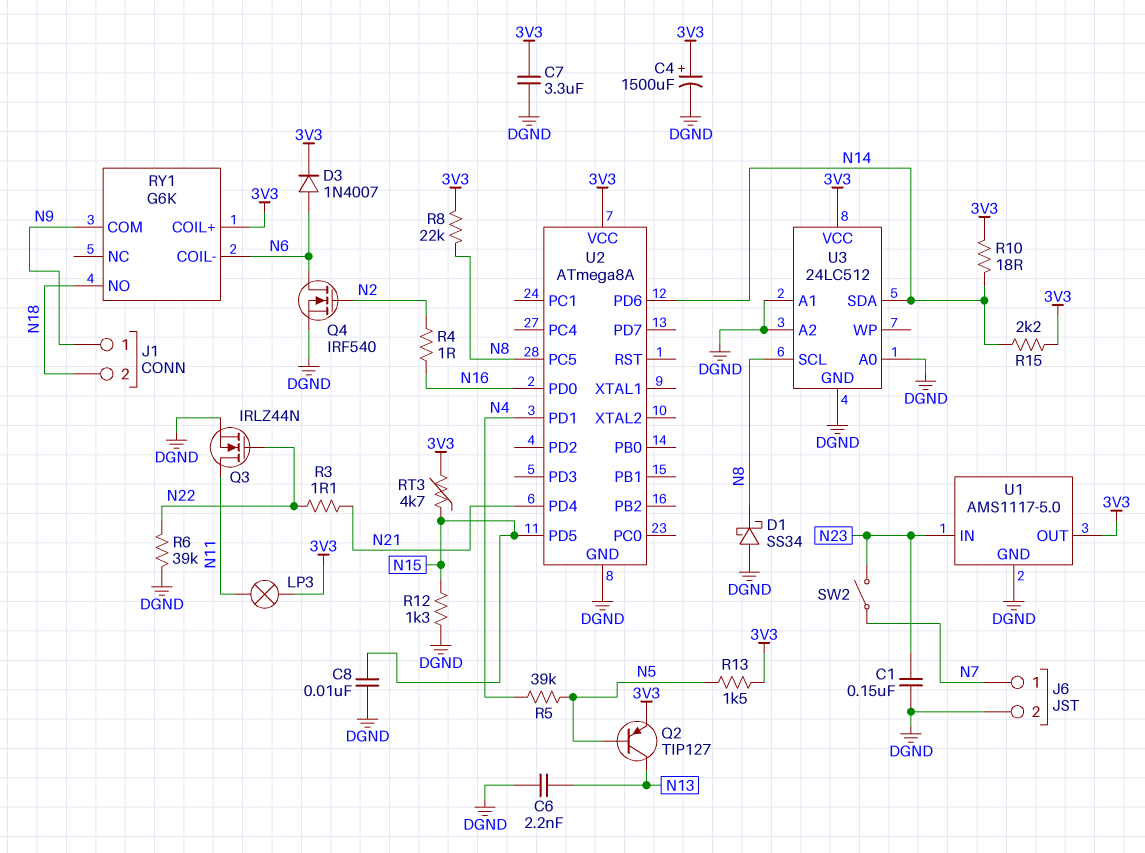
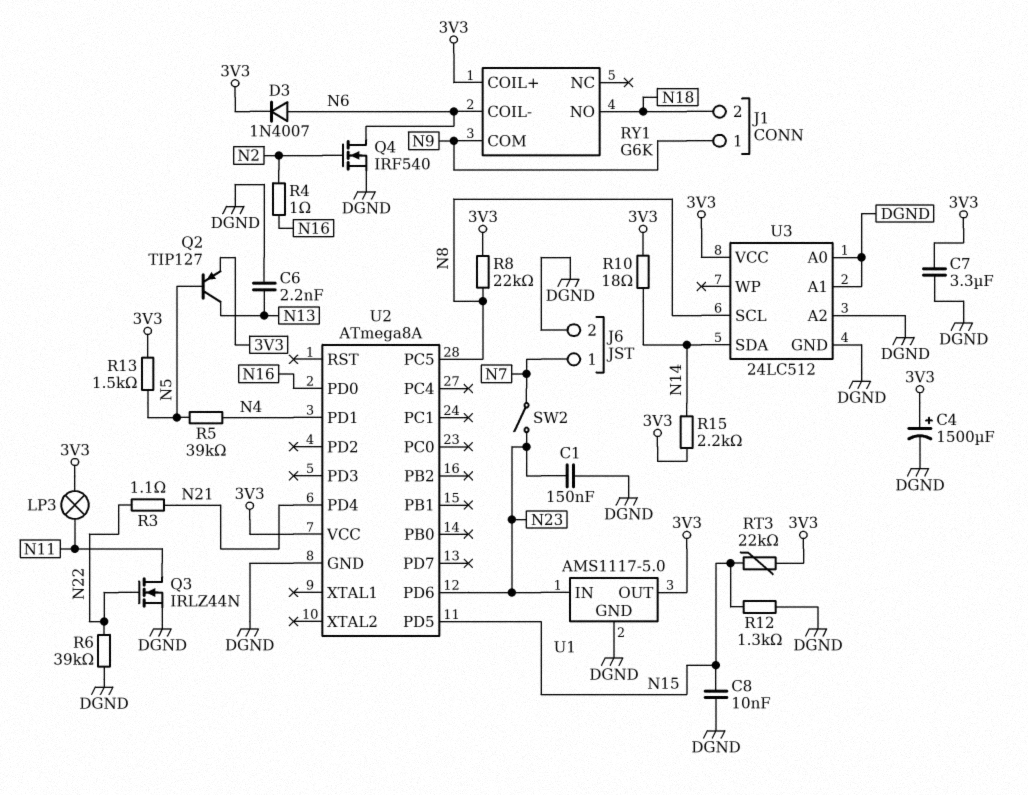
D1: schottky SS34 (A DGND, K N8) -> none
RT3: 4.7k (3V3, N15) -> 22k (3V3, N15)
U2 pin PD6: N14 -> N23

